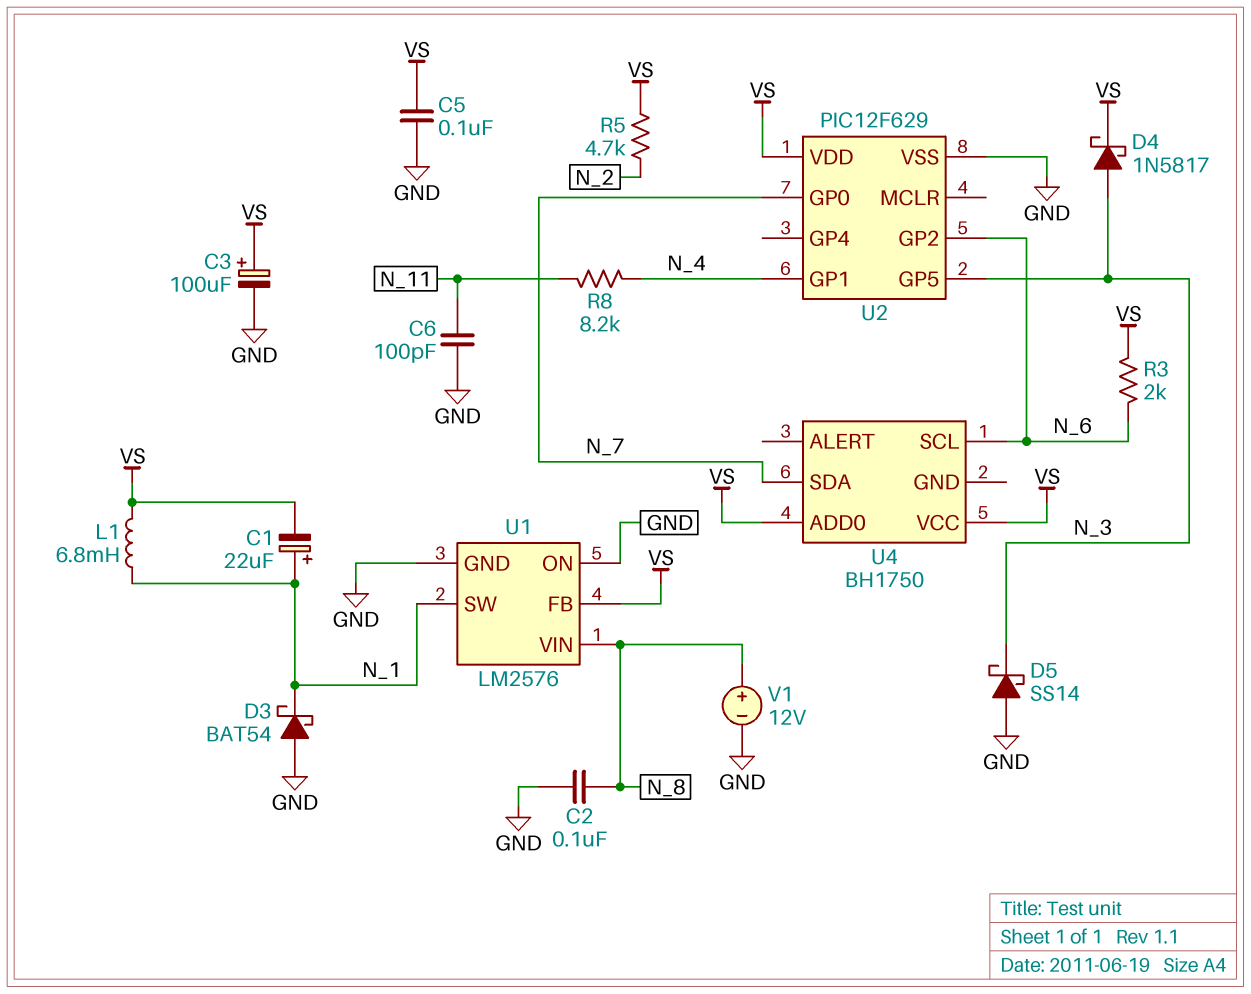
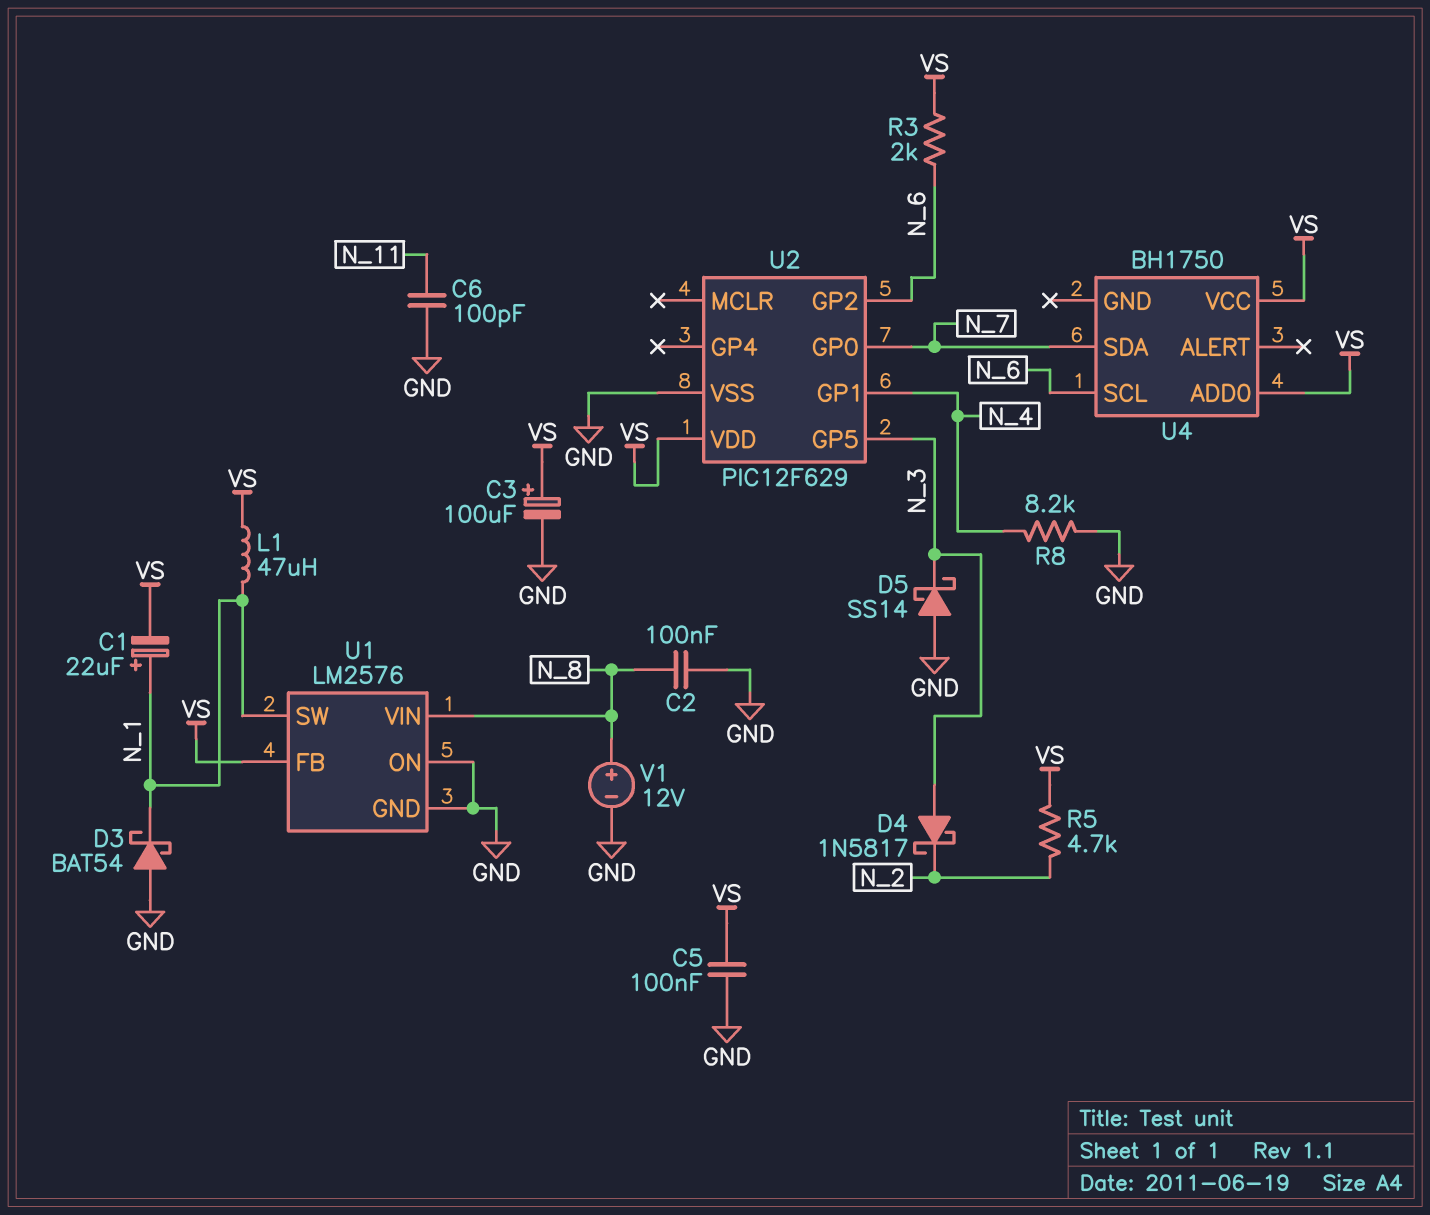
D4: schottky 1N5817 (A N_3, K VS) -> schottky 1N5817 (A N_3, K N_2)
L1: 6.8mH (N_1, VS) -> 47uH (N_1, VS)
R8: 8.2k (N_4, N_11) -> 8.2k (GND, N_4)

